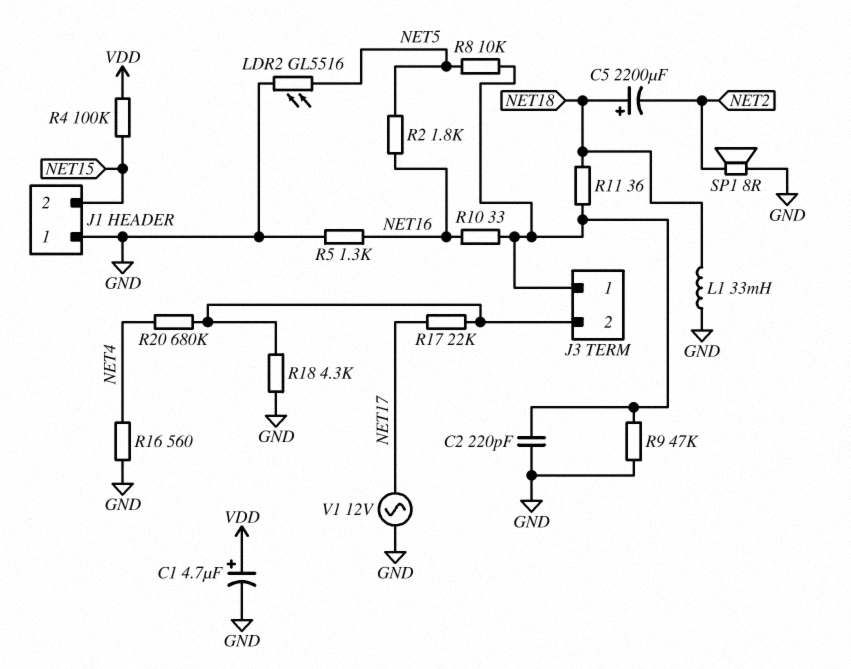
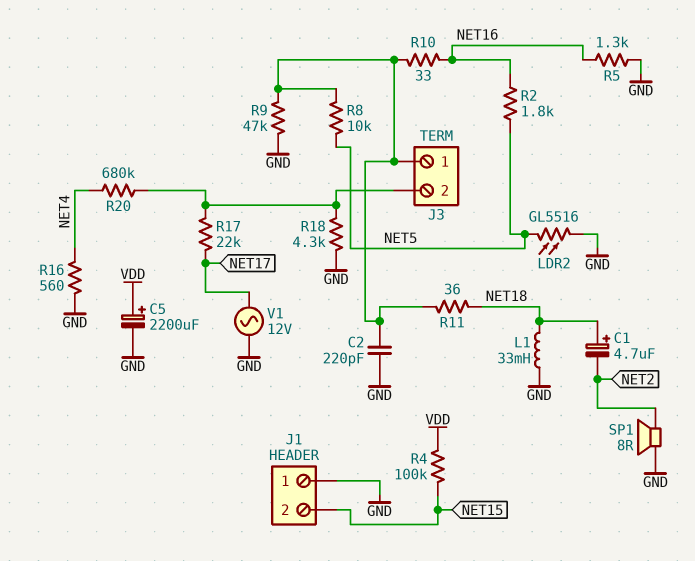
C1: 4.7uF (plus VDD, minus GND) -> 4.7uF (plus NET18, minus NET2)
C5: 2200uF (plus NET18, minus NET2) -> 2200uF (plus VDD, minus GND)

